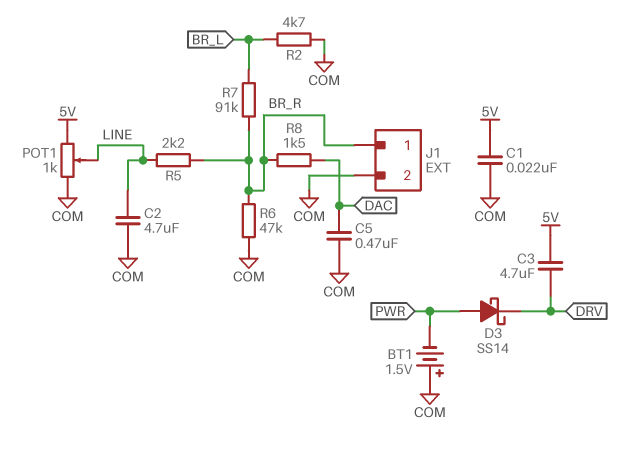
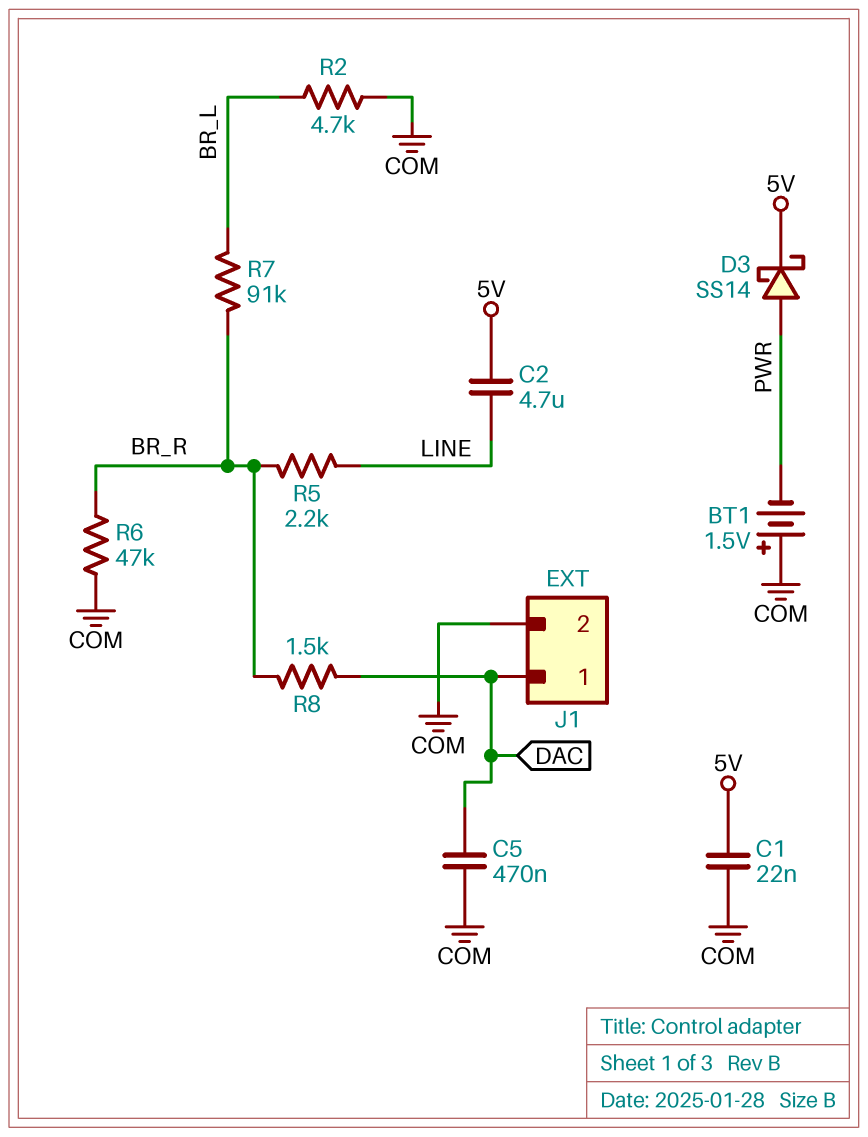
C2: 4.7uF (COM, LINE) -> 4.7uF (5V, LINE)
C3: 4.7uF (5V, DRV) -> none
D3: schottky SS14 (A PWR, K DRV) -> schottky SS14 (A PWR, K 5V)
J1 pin 1: BR_R -> DAC
POT1: 1k (5V, COM, wiper LINE) -> none

